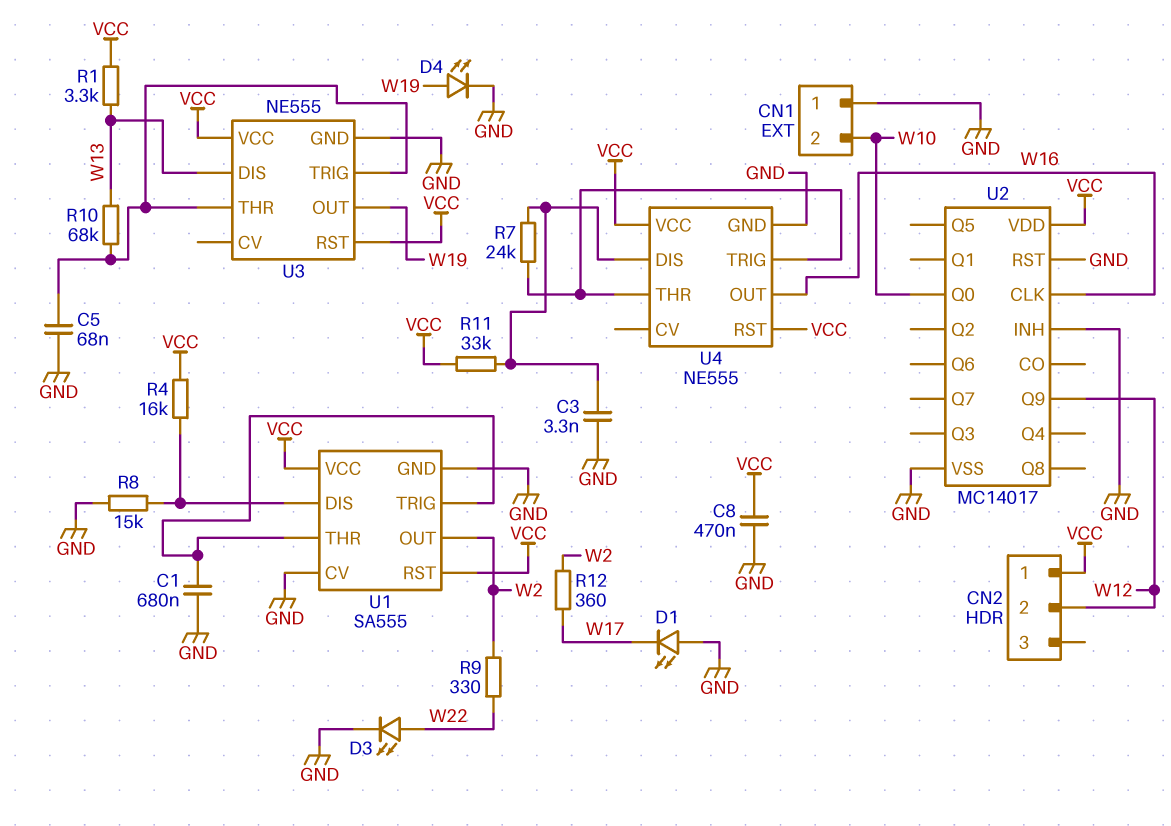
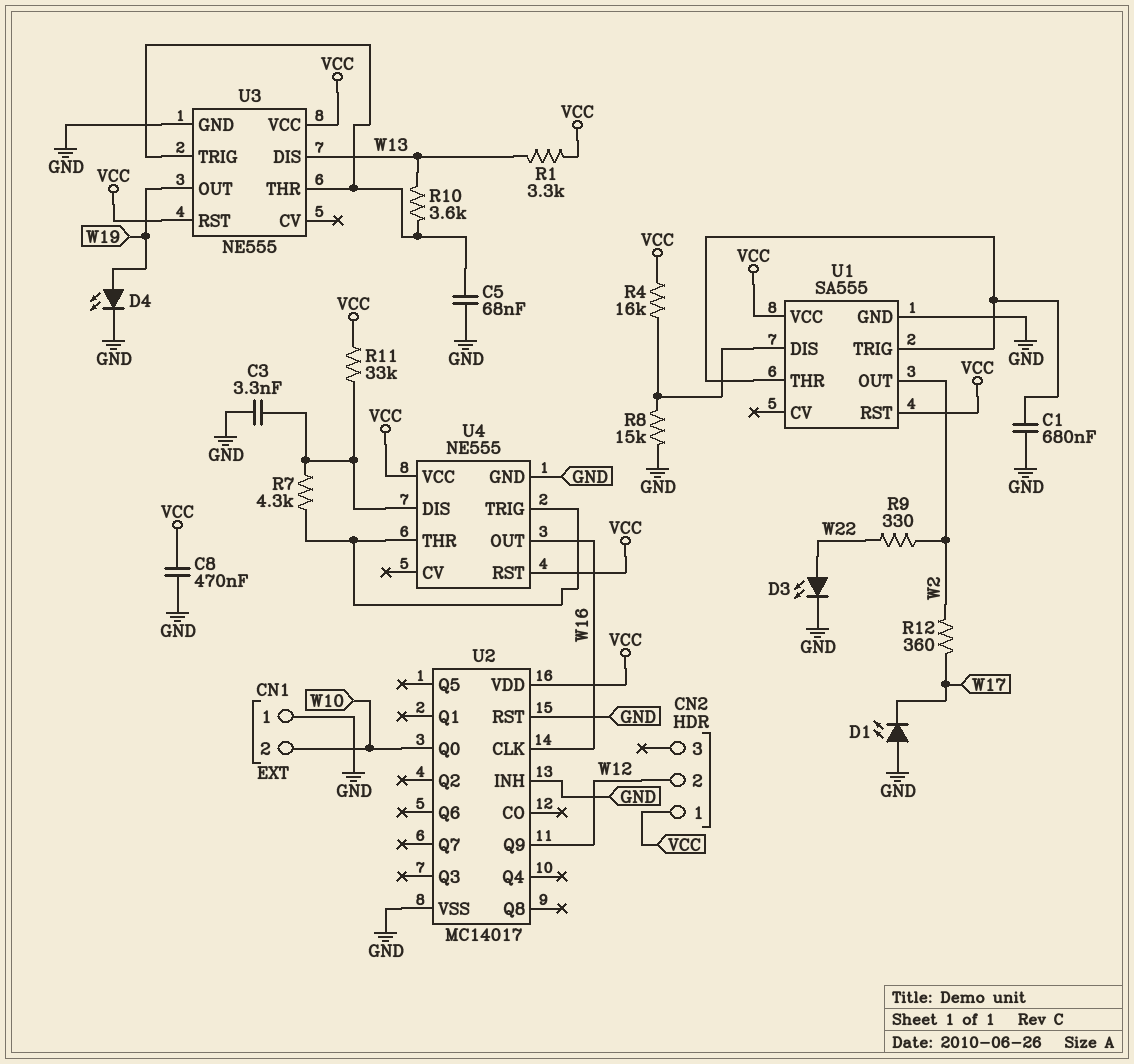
R7: 24k (U4/DIS, U4/THR) -> 4.3k (U4/DIS, U4/THR)
R10: 68k (U3/THR, W13) -> 3.6k (U3/THR, W13)
U1 pin CV: GND -> none

